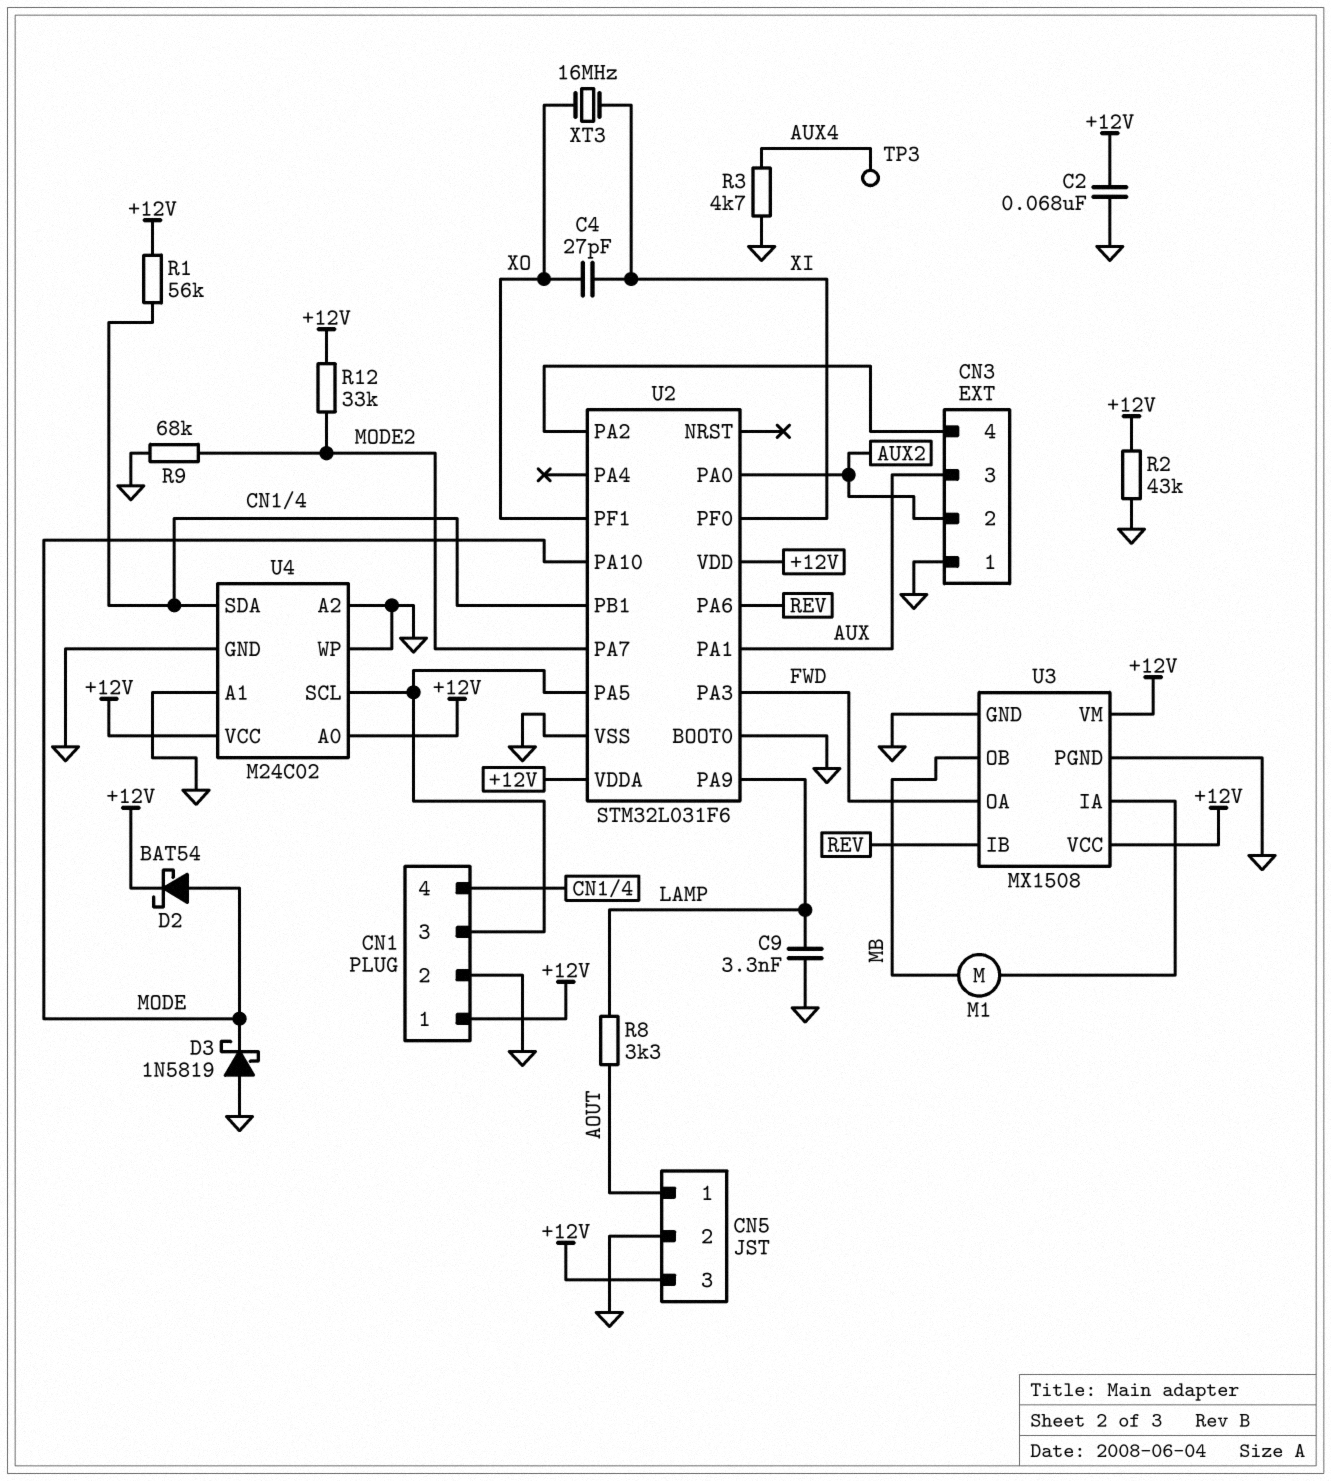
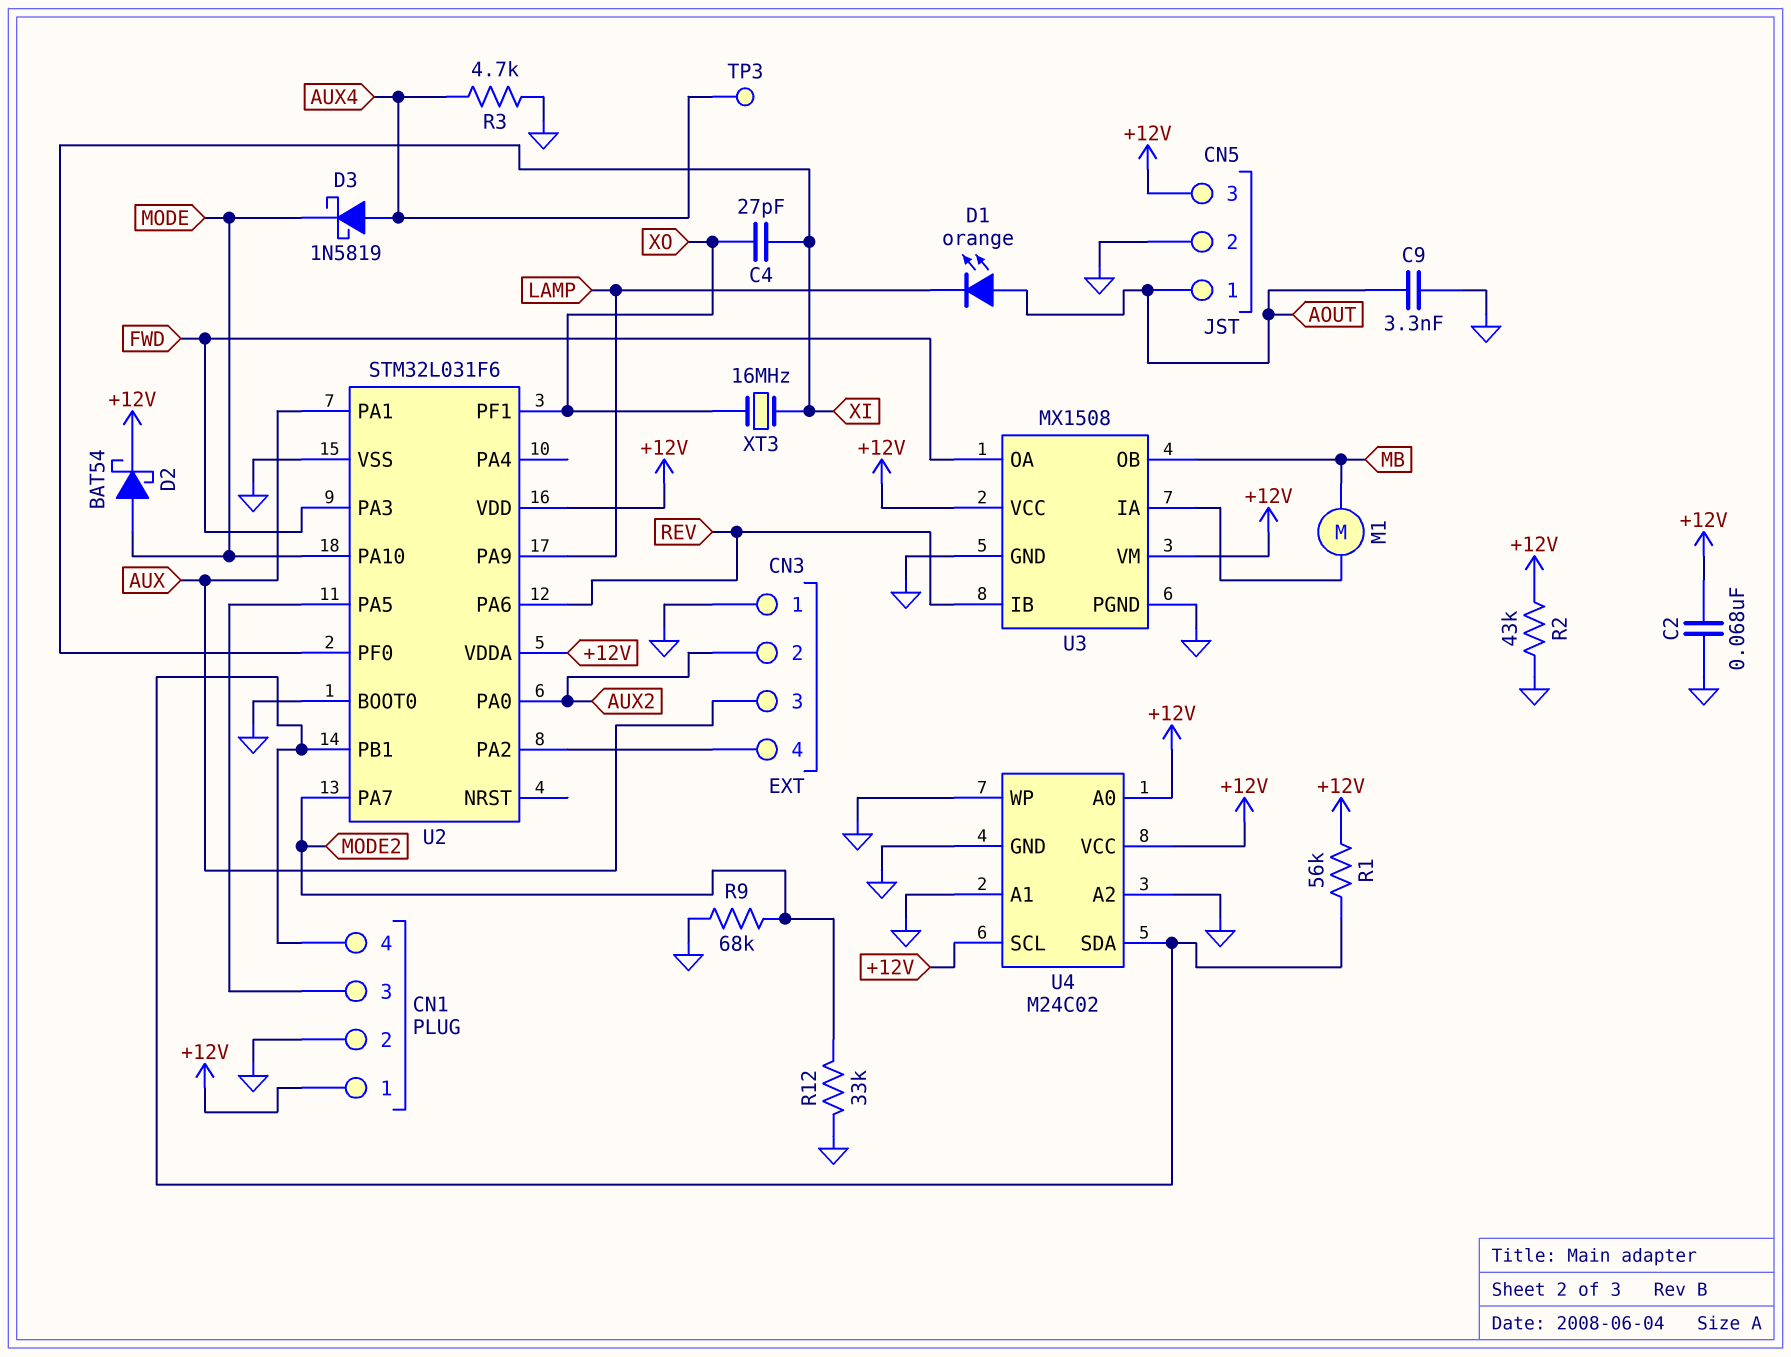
C9: 3.3nF (GND, LAMP) -> 3.3nF (AOUT, GND)
D1: none -> LED orange (A AOUT, K LAMP)
D3: schottky 1N5819 (A GND, K MODE) -> schottky 1N5819 (A AUX4, K MODE)
R8: 3.3k (AOUT, LAMP) -> none
R12: 33k (+12V, MODE2) -> 33k (GND, MODE2)
U4 pin SCL: CN1/3 -> +12V

